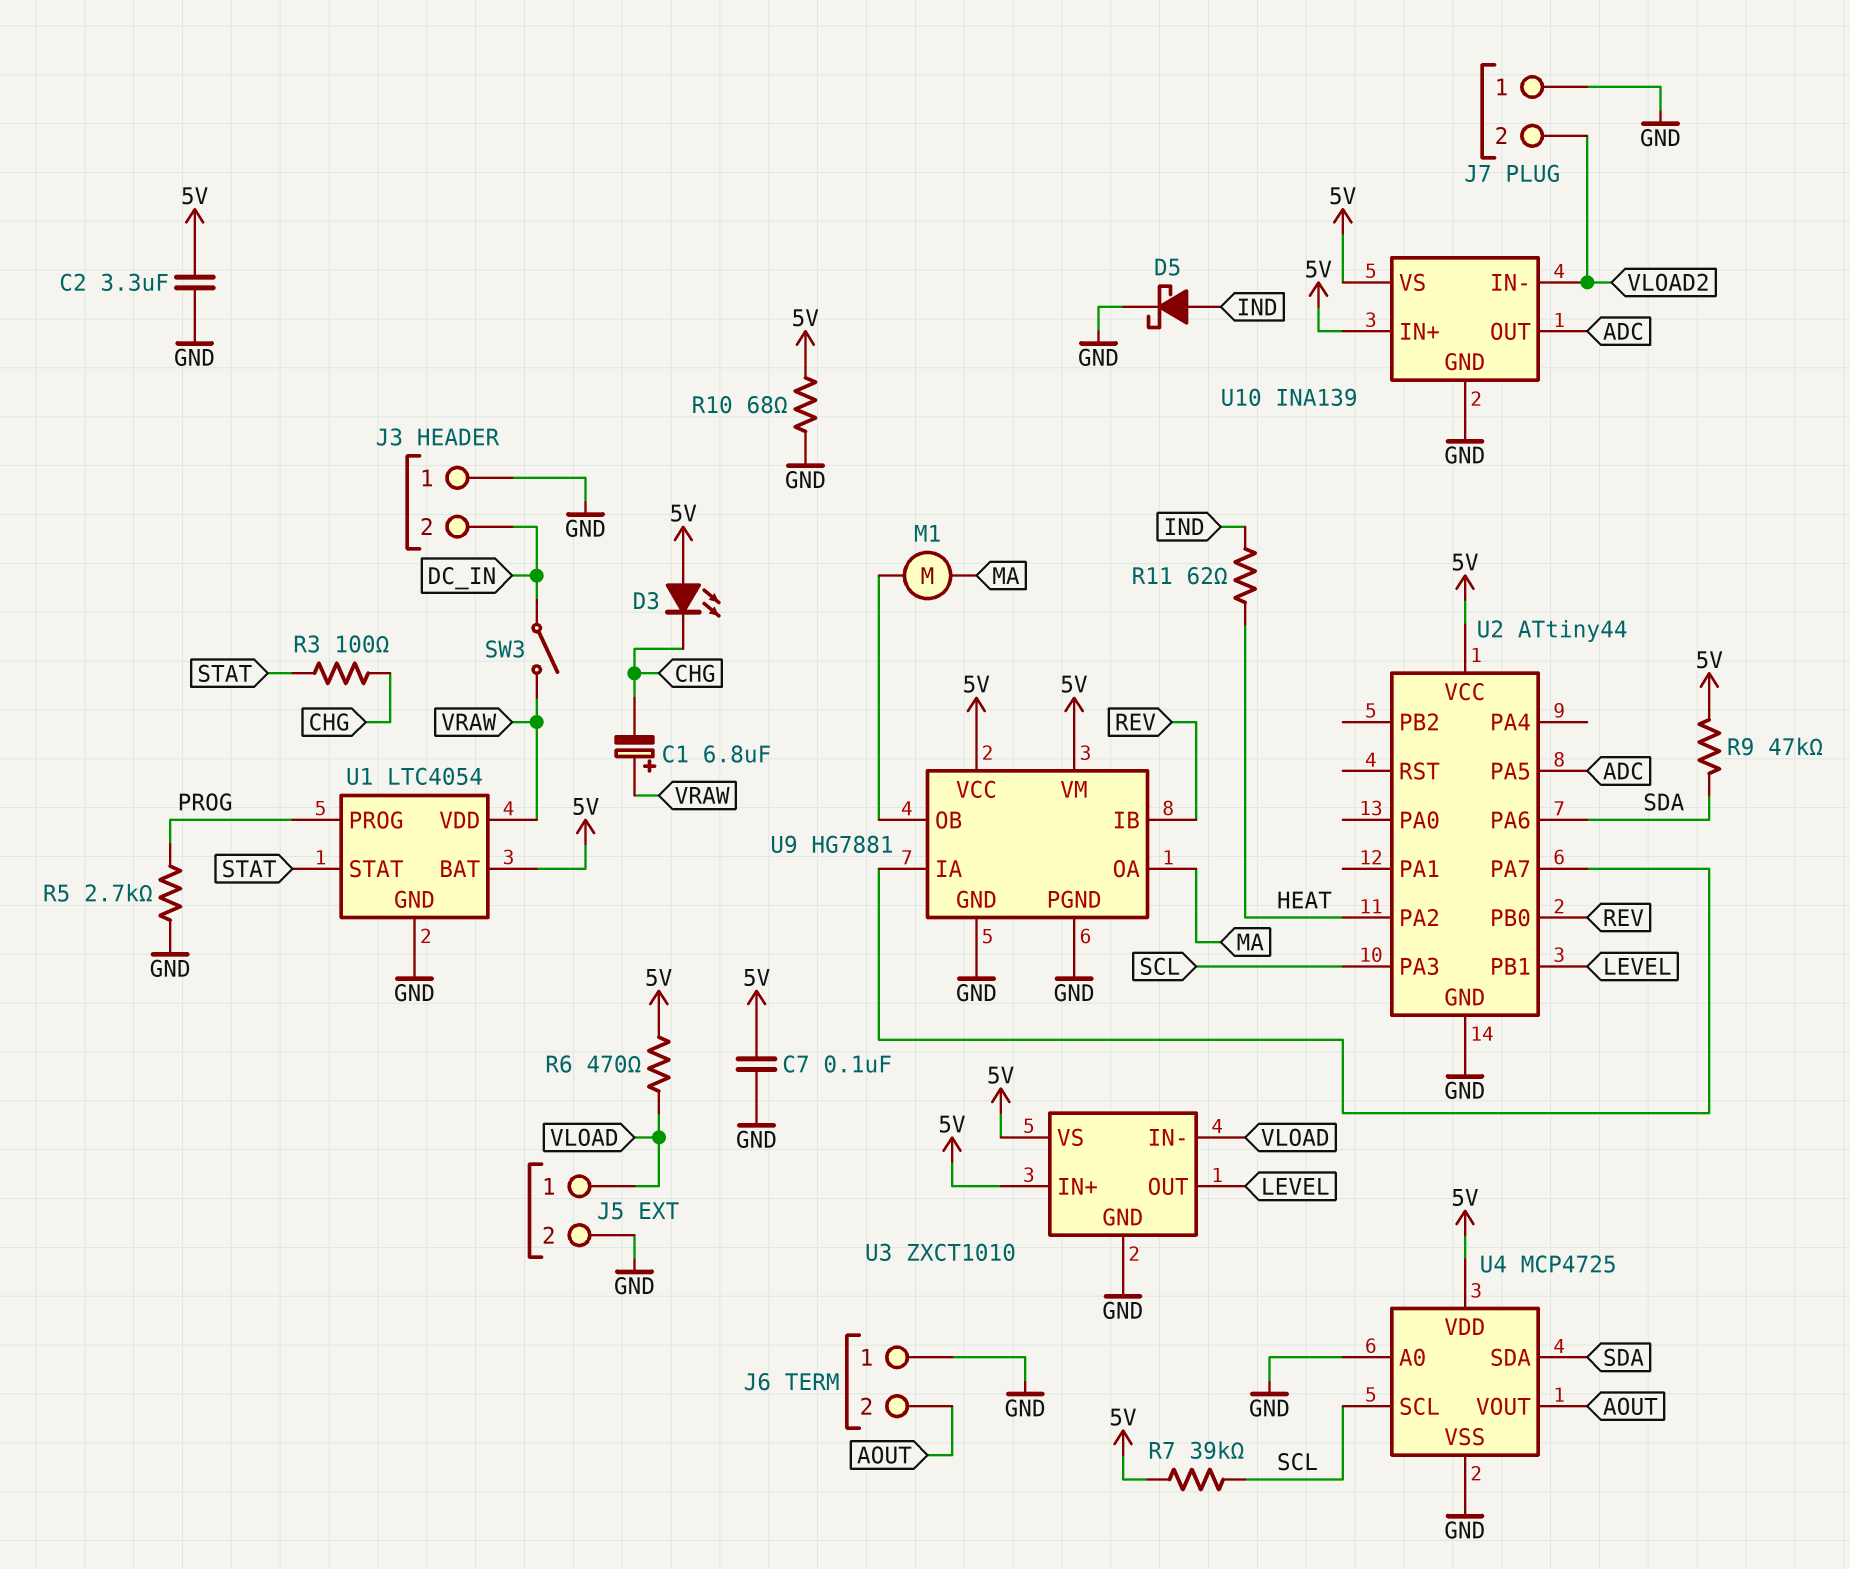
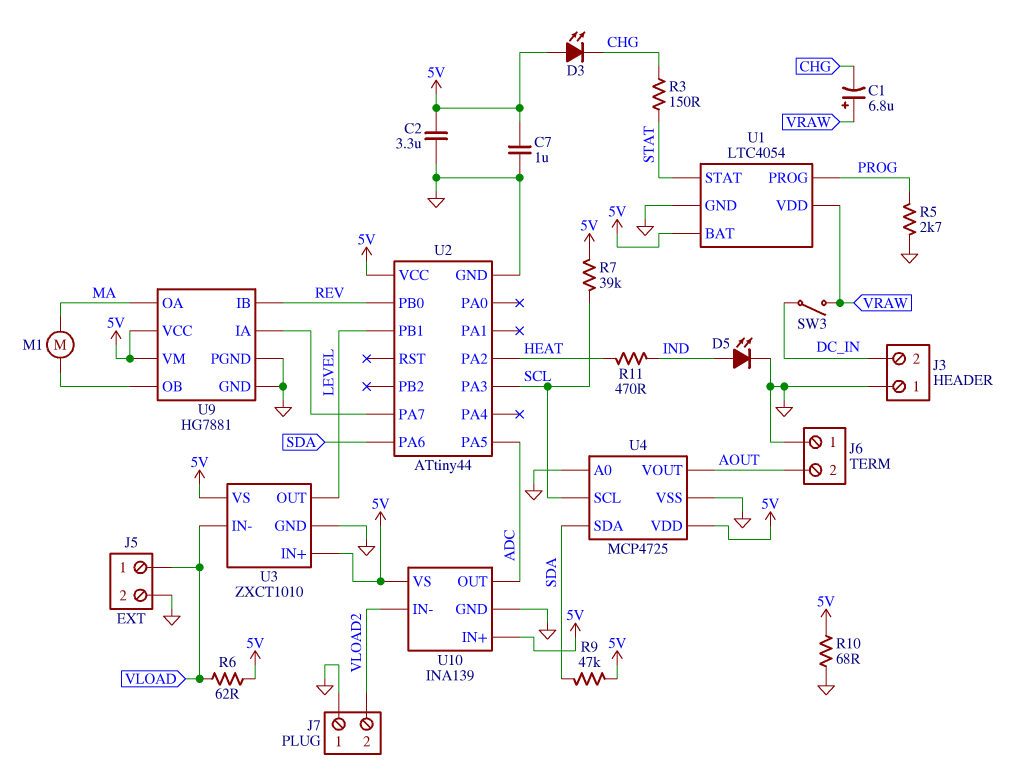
C7: 100nF (5V, GND) -> 1uF (5V, GND)
D5: schottky (A IND, K GND) -> LED (A IND, K GND)
R3: 100 (CHG, STAT) -> 150 (CHG, STAT)
R6: 470 (5V, VLOAD) -> 62 (5V, VLOAD)
R11: 62 (HEAT, IND) -> 470 (HEAT, IND)

